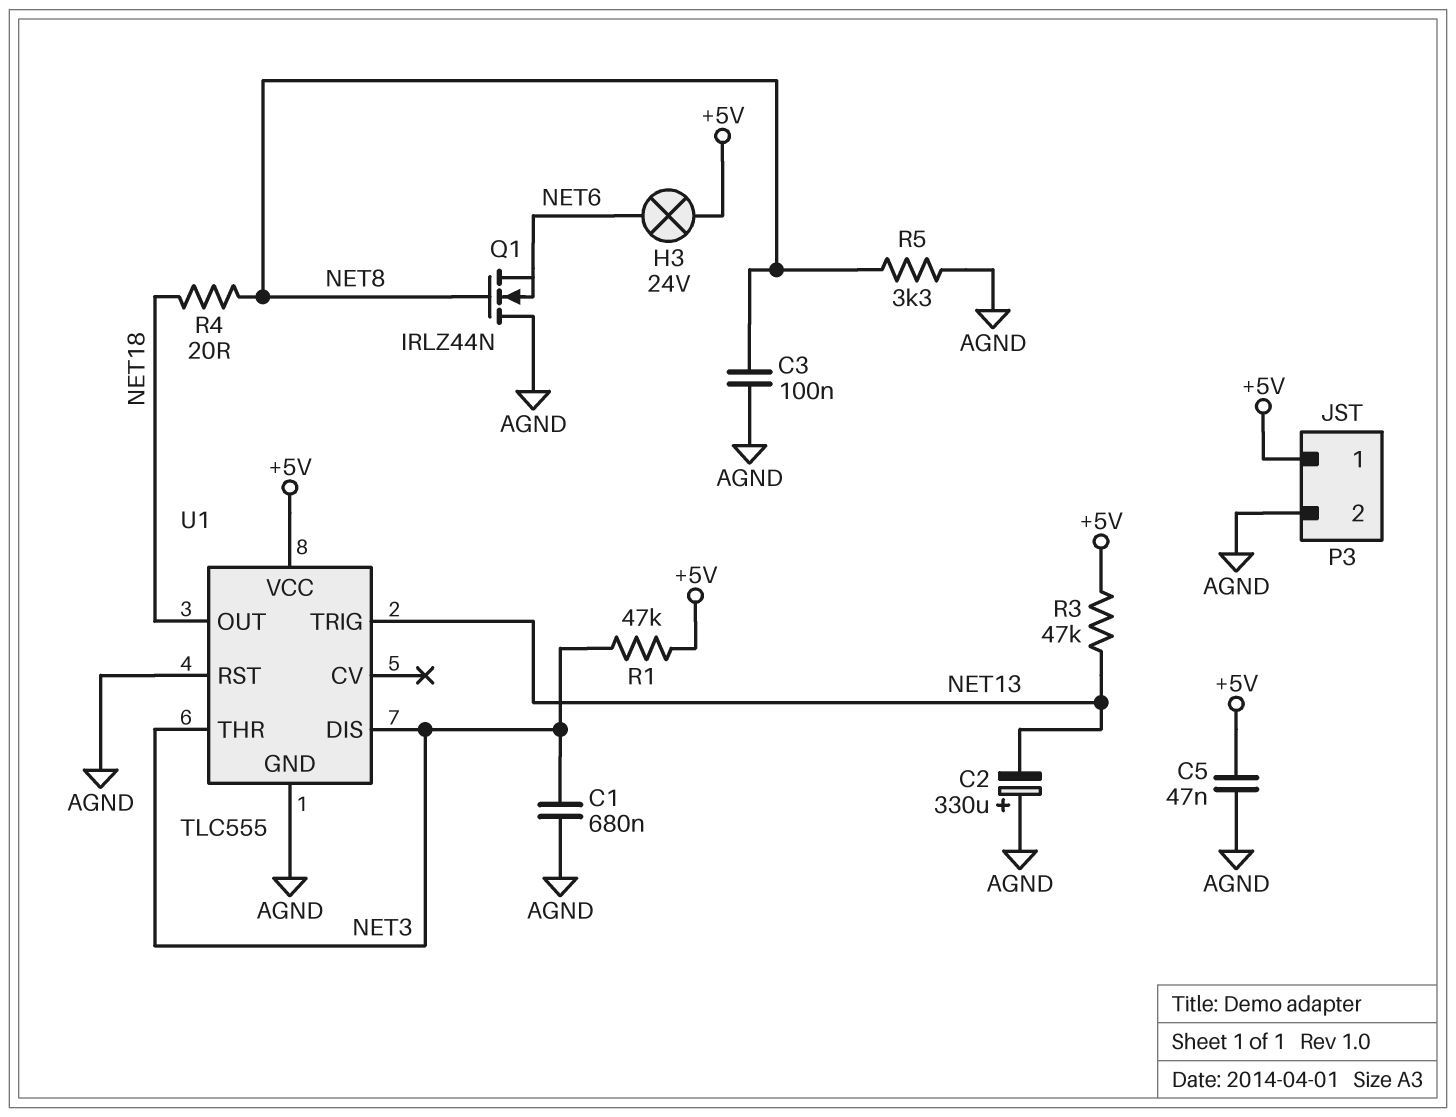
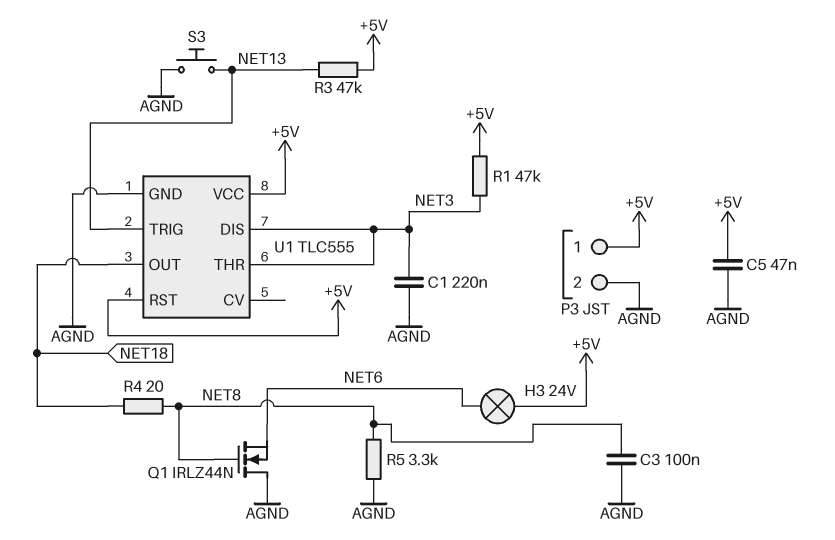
C1: 680nF (AGND, NET3) -> 220nF (AGND, NET3)
C2: 330uF (plus AGND, minus NET13) -> none
S3: none -> button (AGND, NET13)
U1 pin RST: AGND -> +5V

